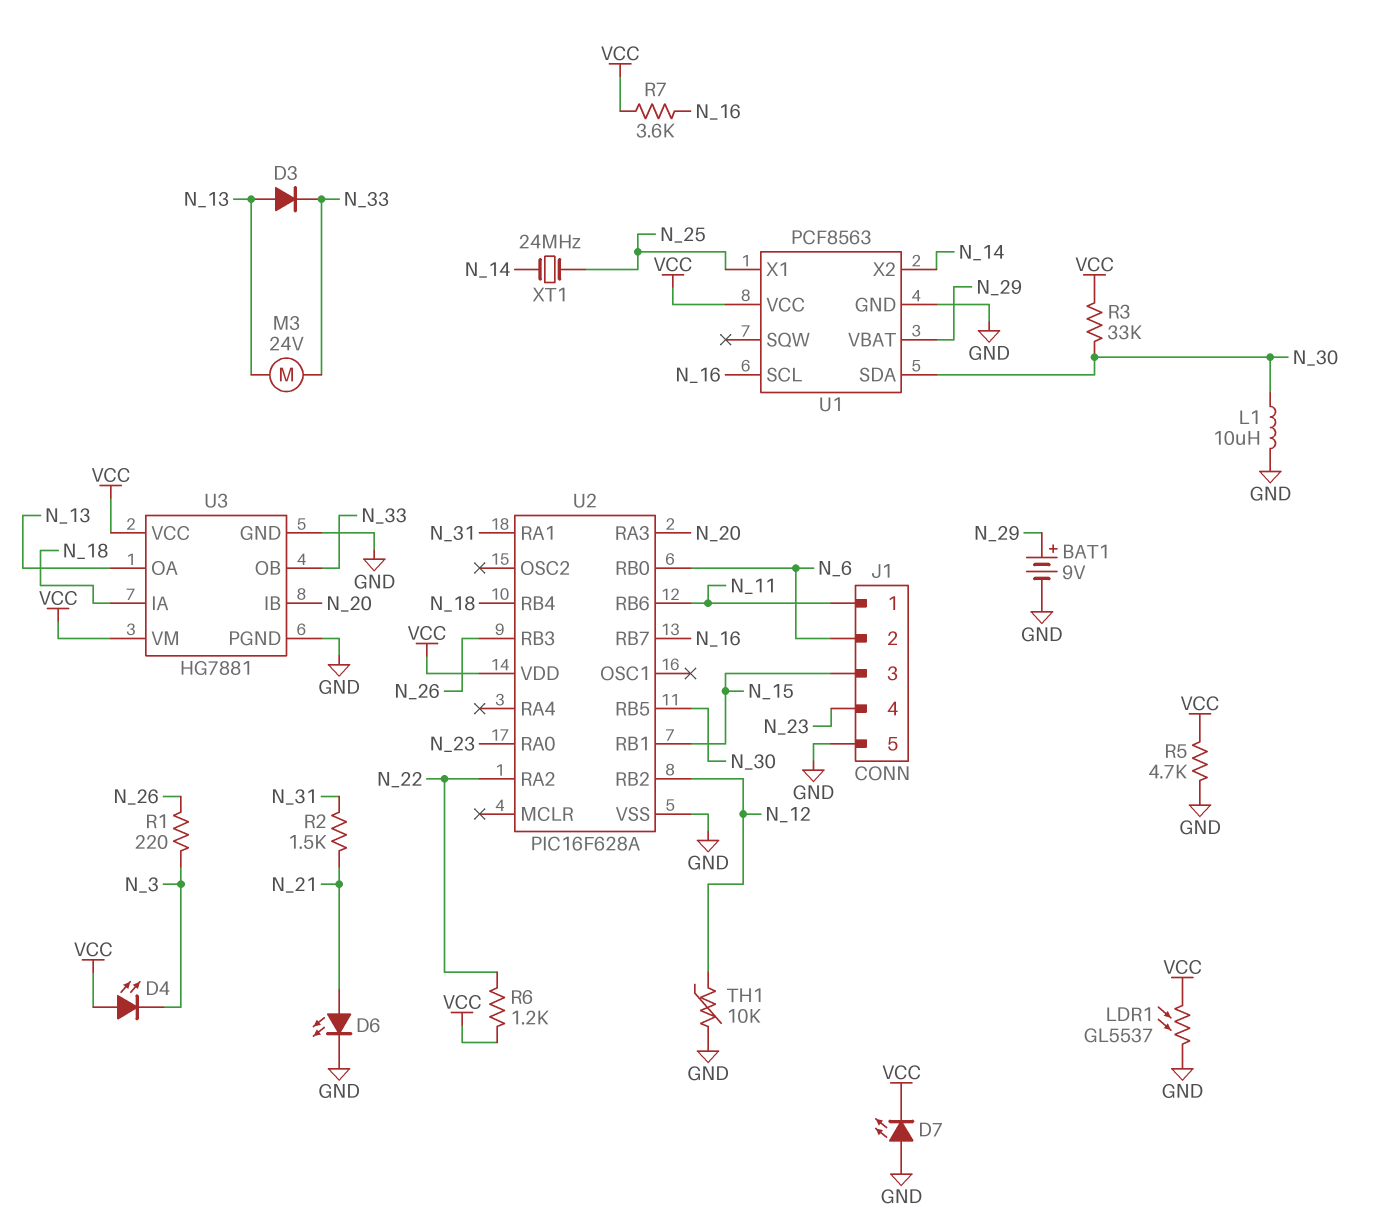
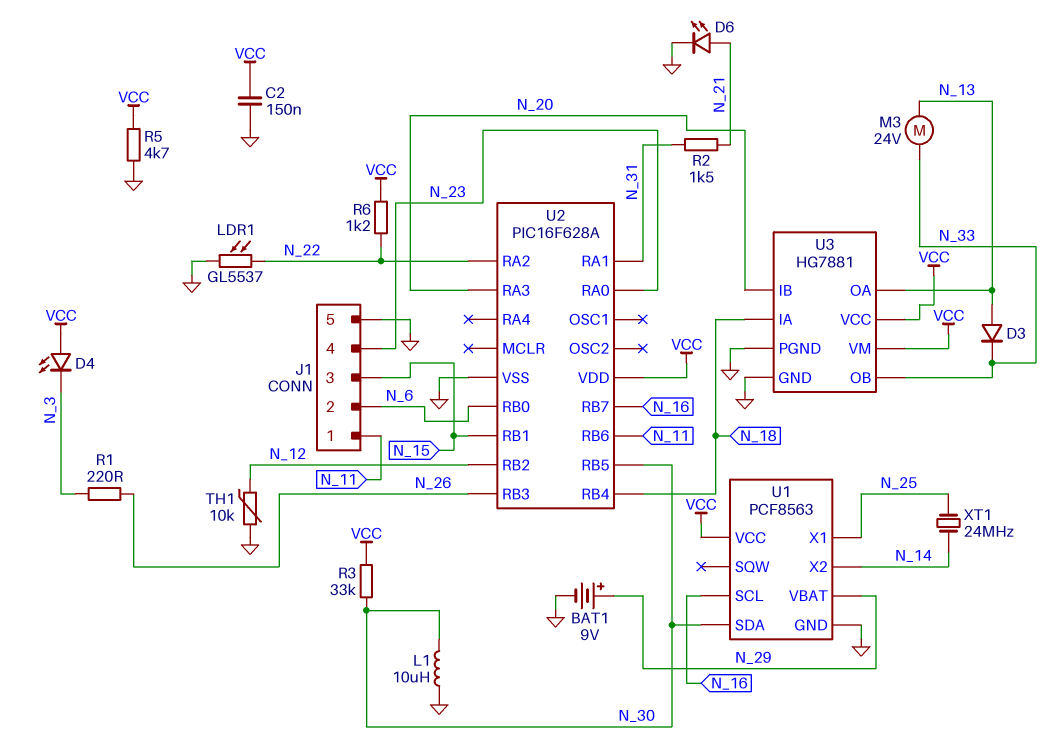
C2: none -> 150nF (GND, VCC)
D7: LED (A GND, K VCC) -> none
LDR1: GL5537 (GND, VCC) -> GL5537 (GND, N_22)
R7: 3.6k (N_16, VCC) -> none

